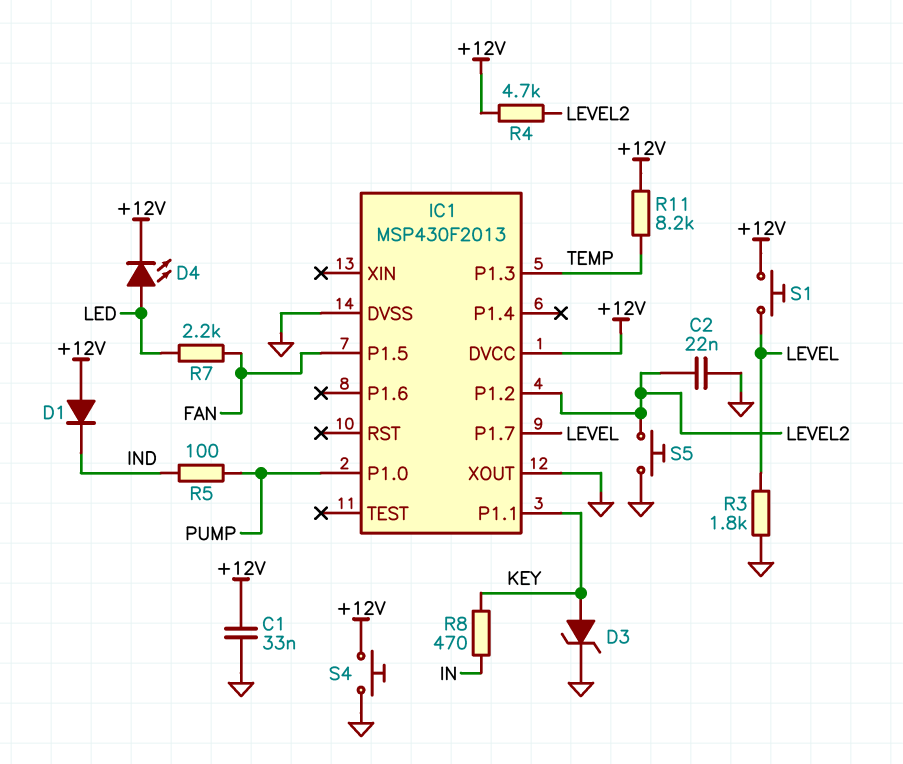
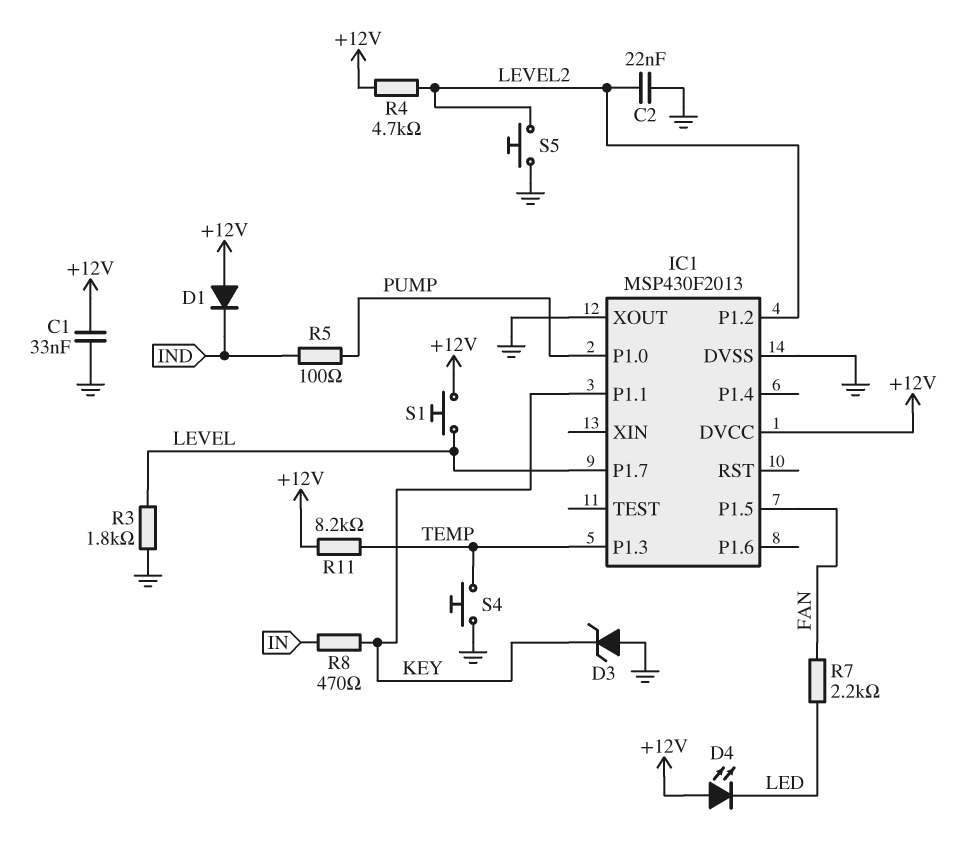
D3: zener (A KEY, K GND) -> zener (A GND, K KEY)
D4: LED (A LED, K +12V) -> LED (A +12V, K LED)
S4: button (+12V, GND) -> button (GND, TEMP)

